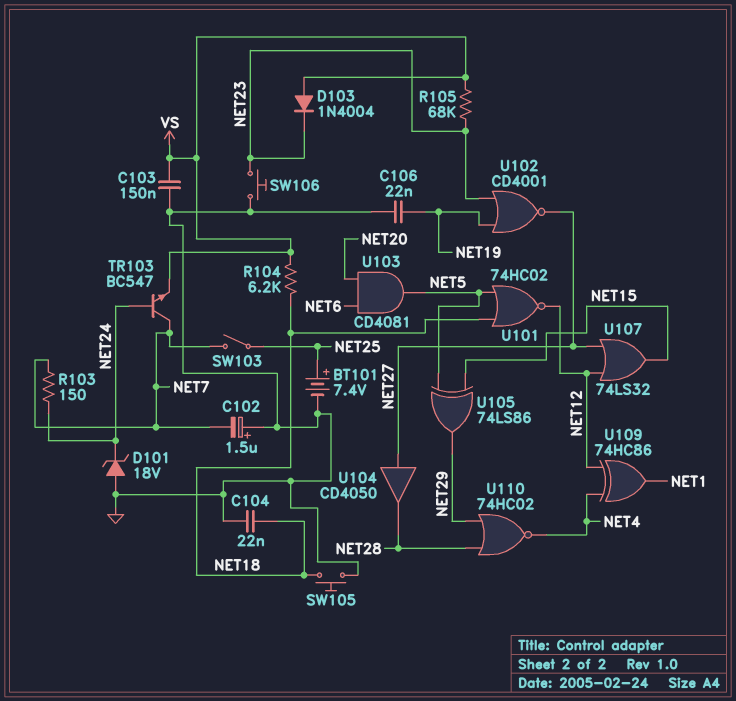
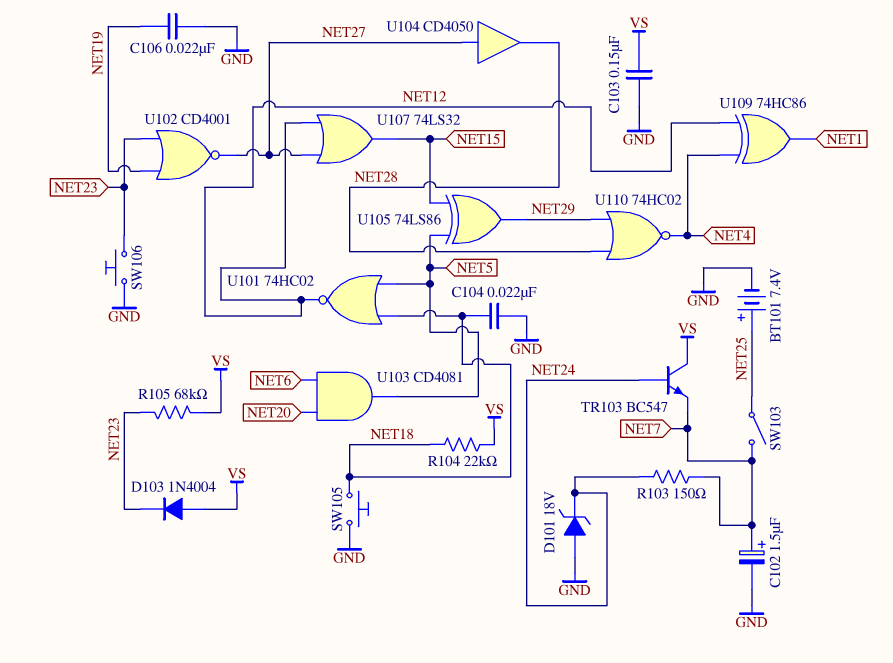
C102: 1.5uF (plus GND, minus NET7) -> 1.5uF (plus NET7, minus GND)
R104: 6.2k (NET18, VS) -> 22k (NET18, VS)
TR103: NPN BC547 (B NET24, C NET7, E VS) -> NPN BC547 (B NET24, C VS, E NET7)

